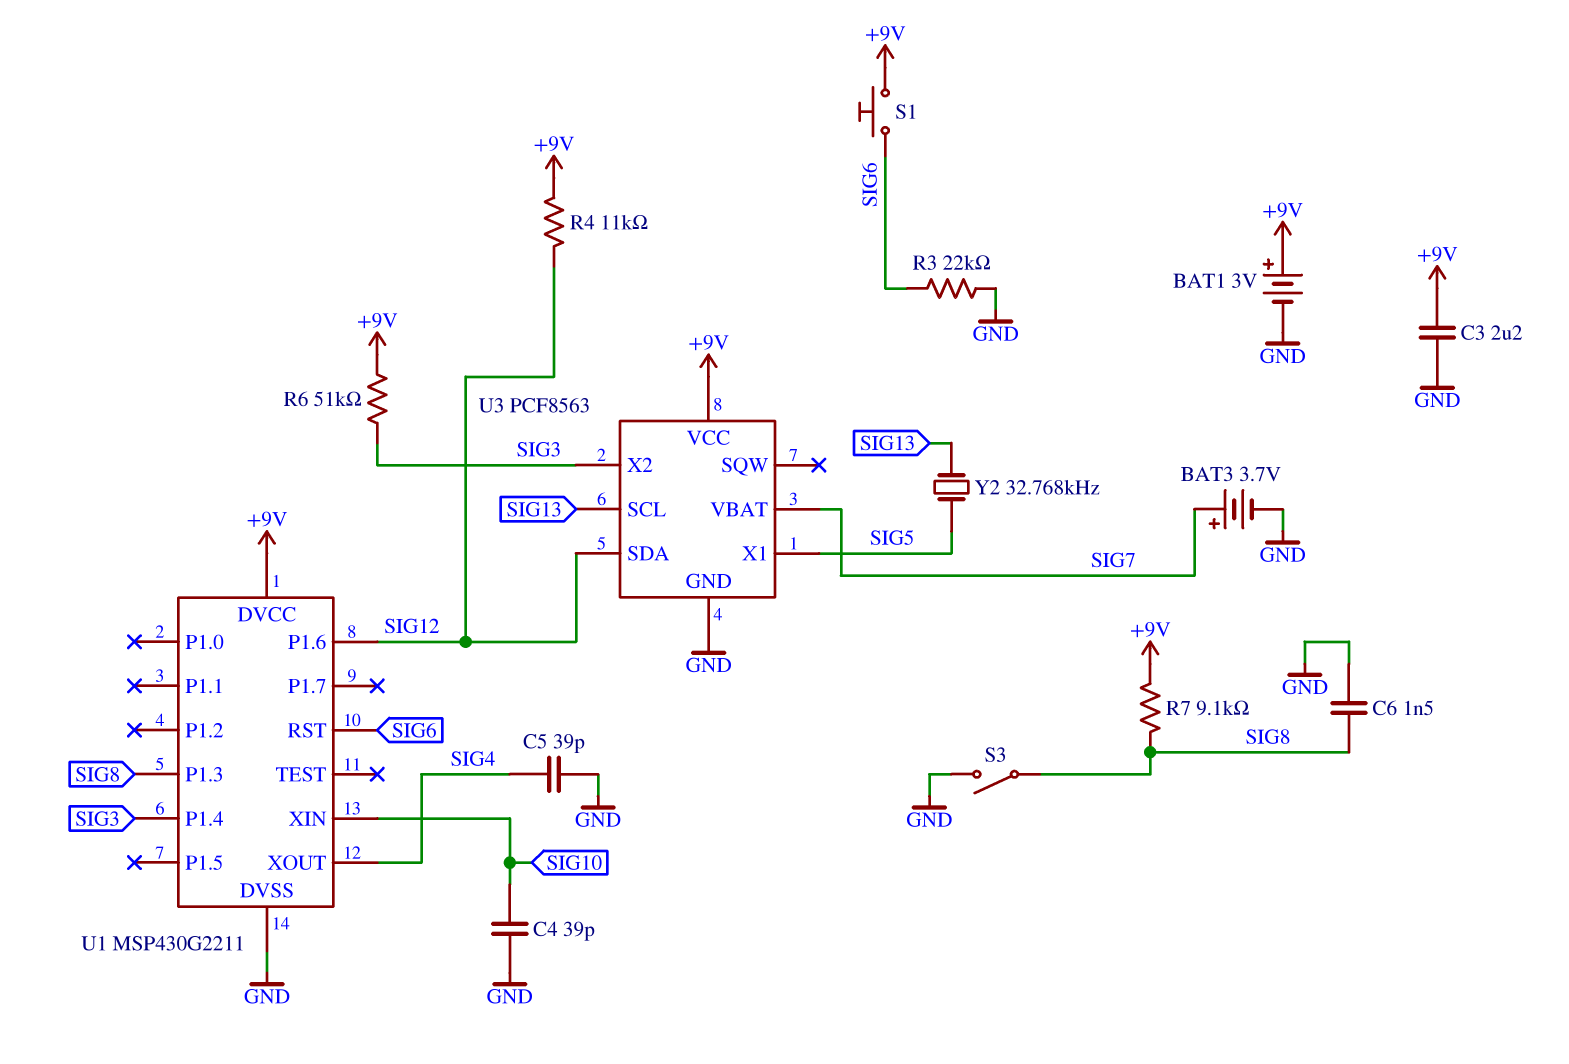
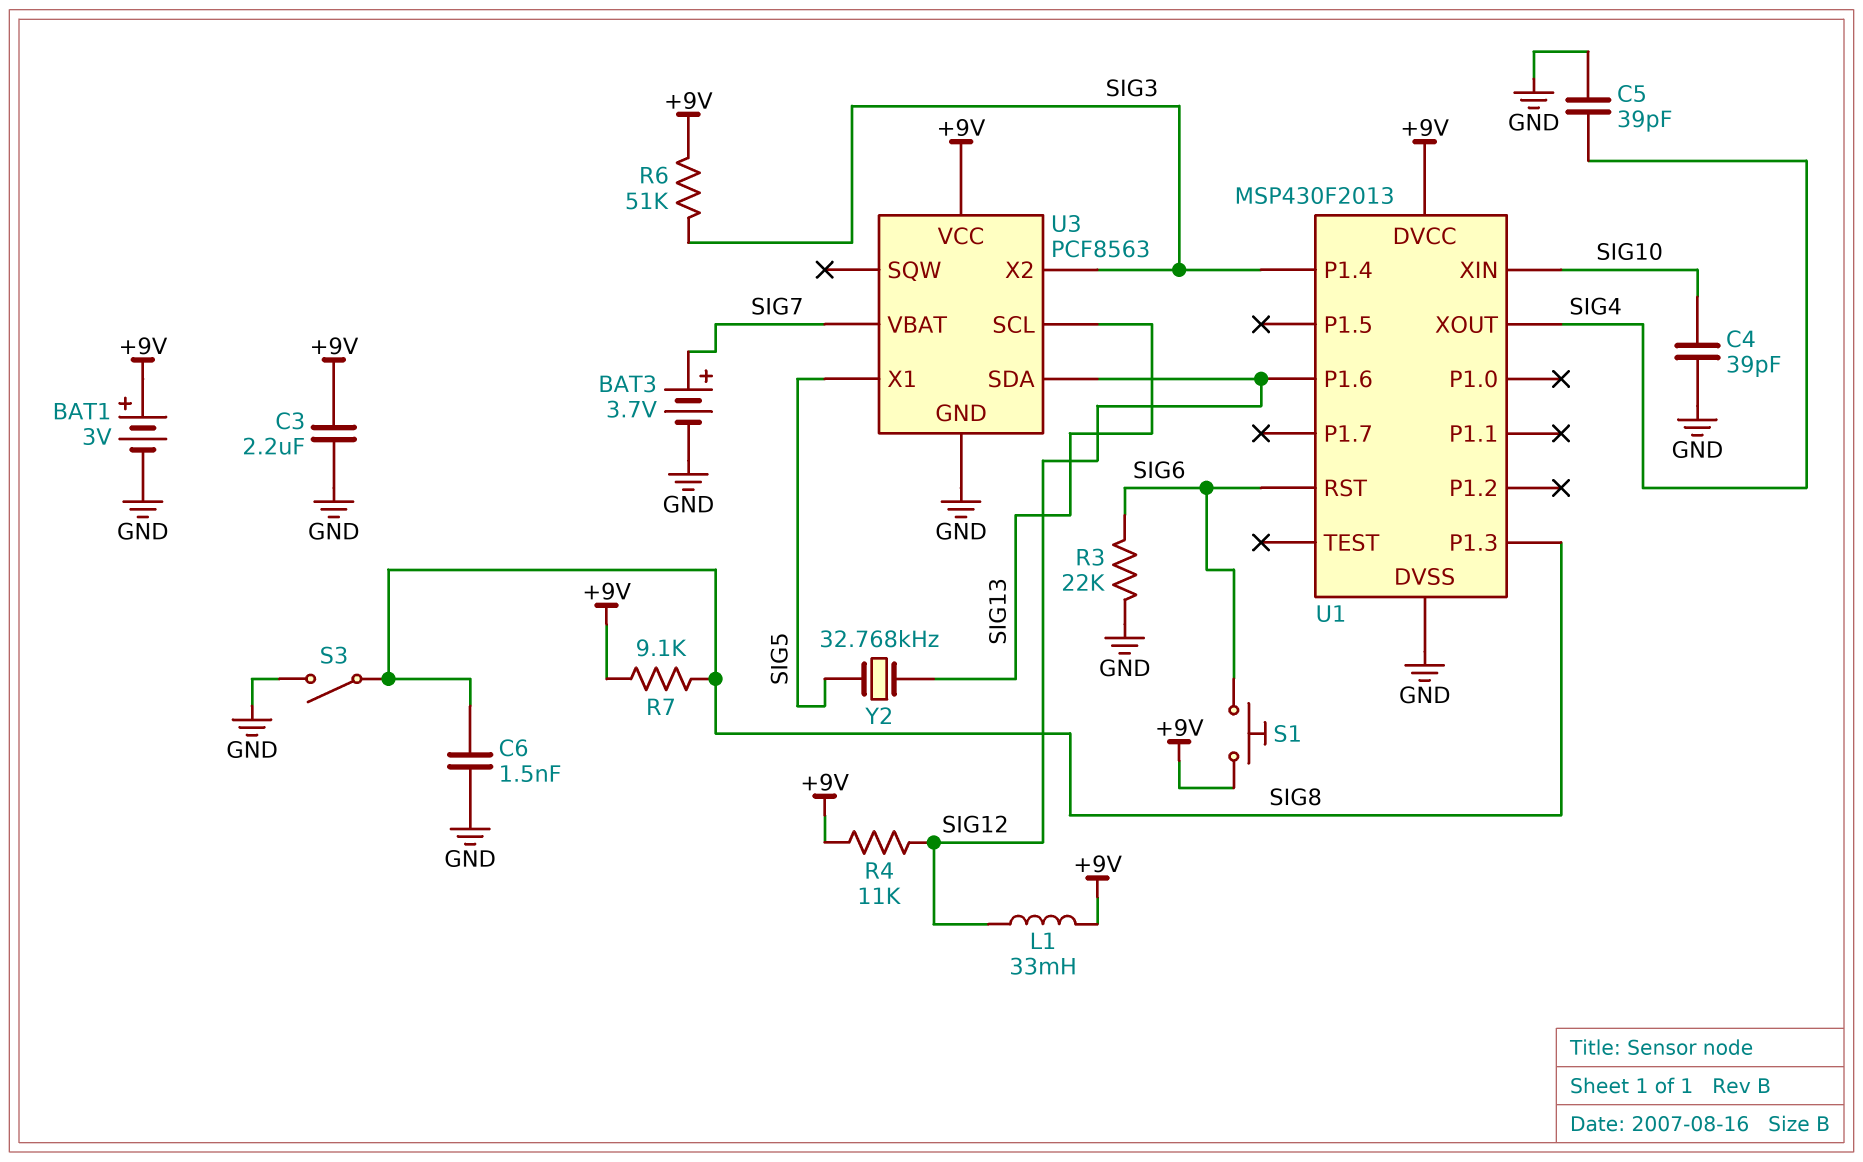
L1: none -> 33mH (+9V, SIG12)
U1: MSP430G2211 -> MSP430F2013

